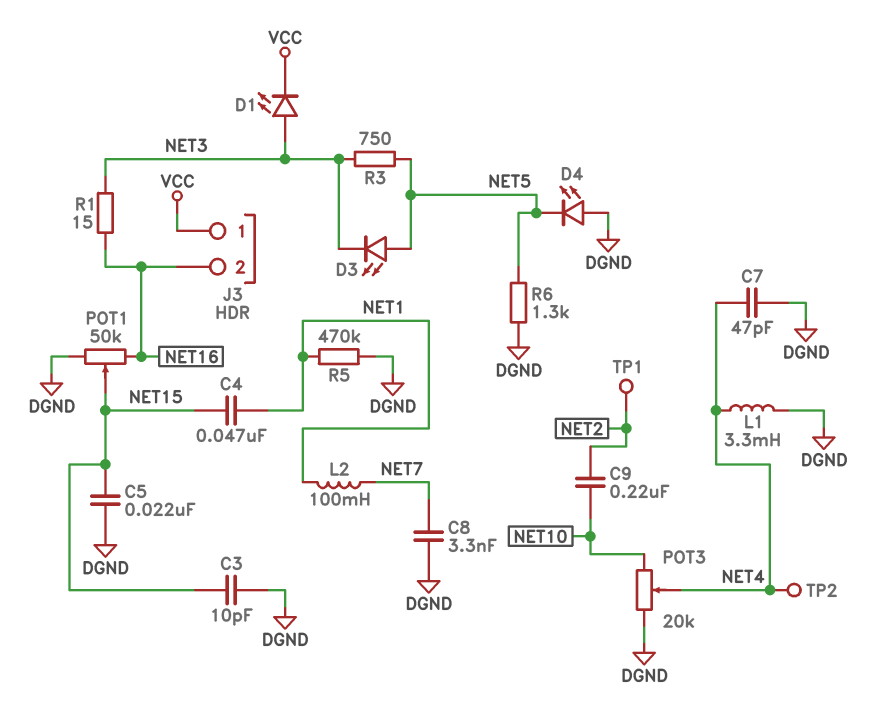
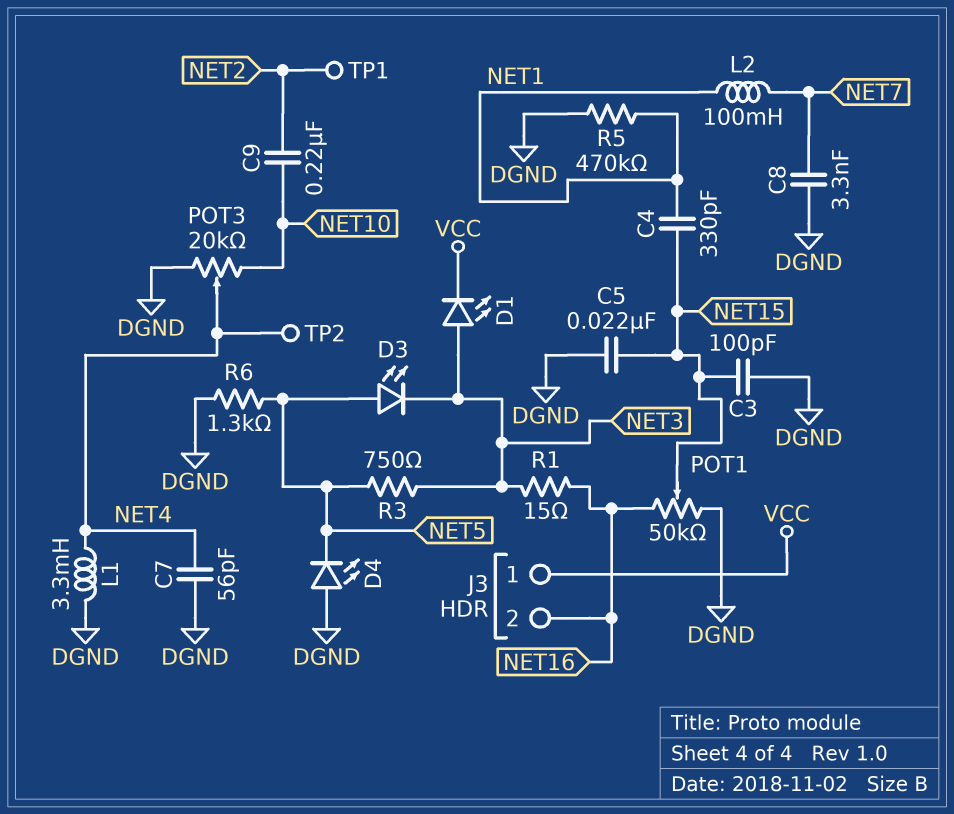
C3: 10pF (DGND, NET15) -> 100pF (DGND, NET15)
C4: 47nF (NET1, NET15) -> 330pF (NET1, NET15)
C7: 47pF (DGND, NET4) -> 56pF (DGND, NET4)

